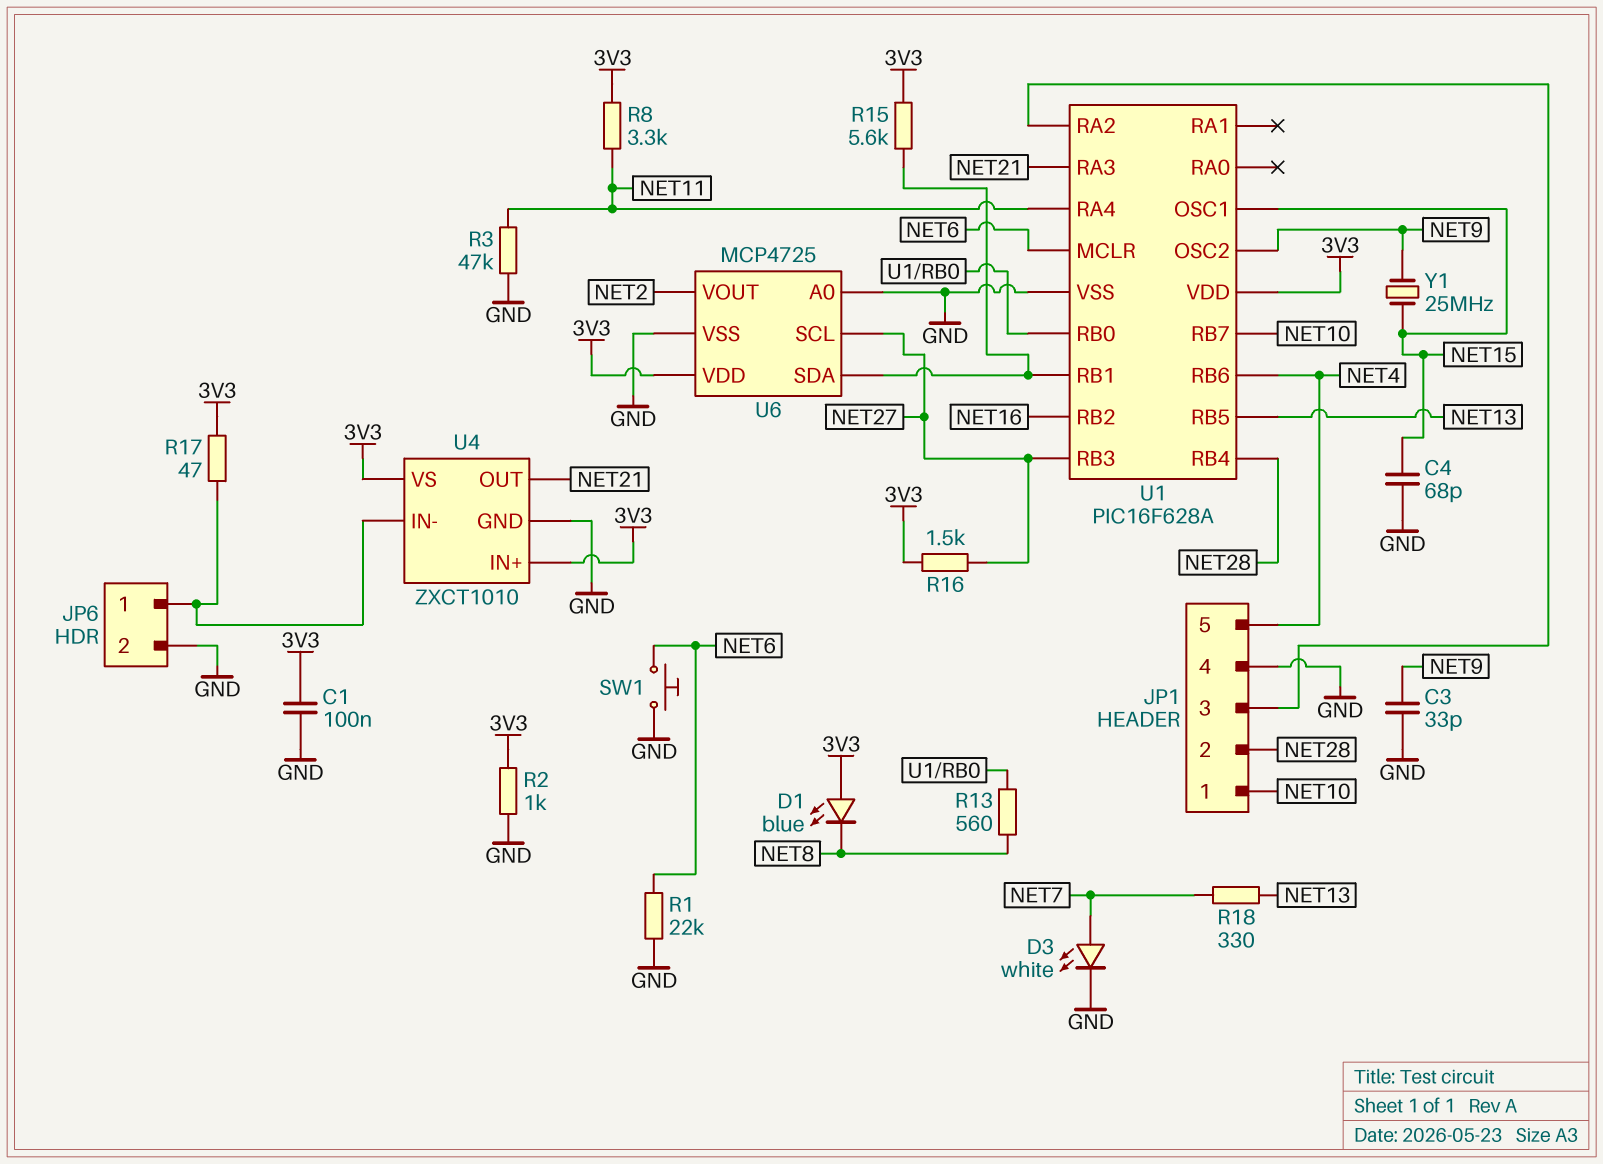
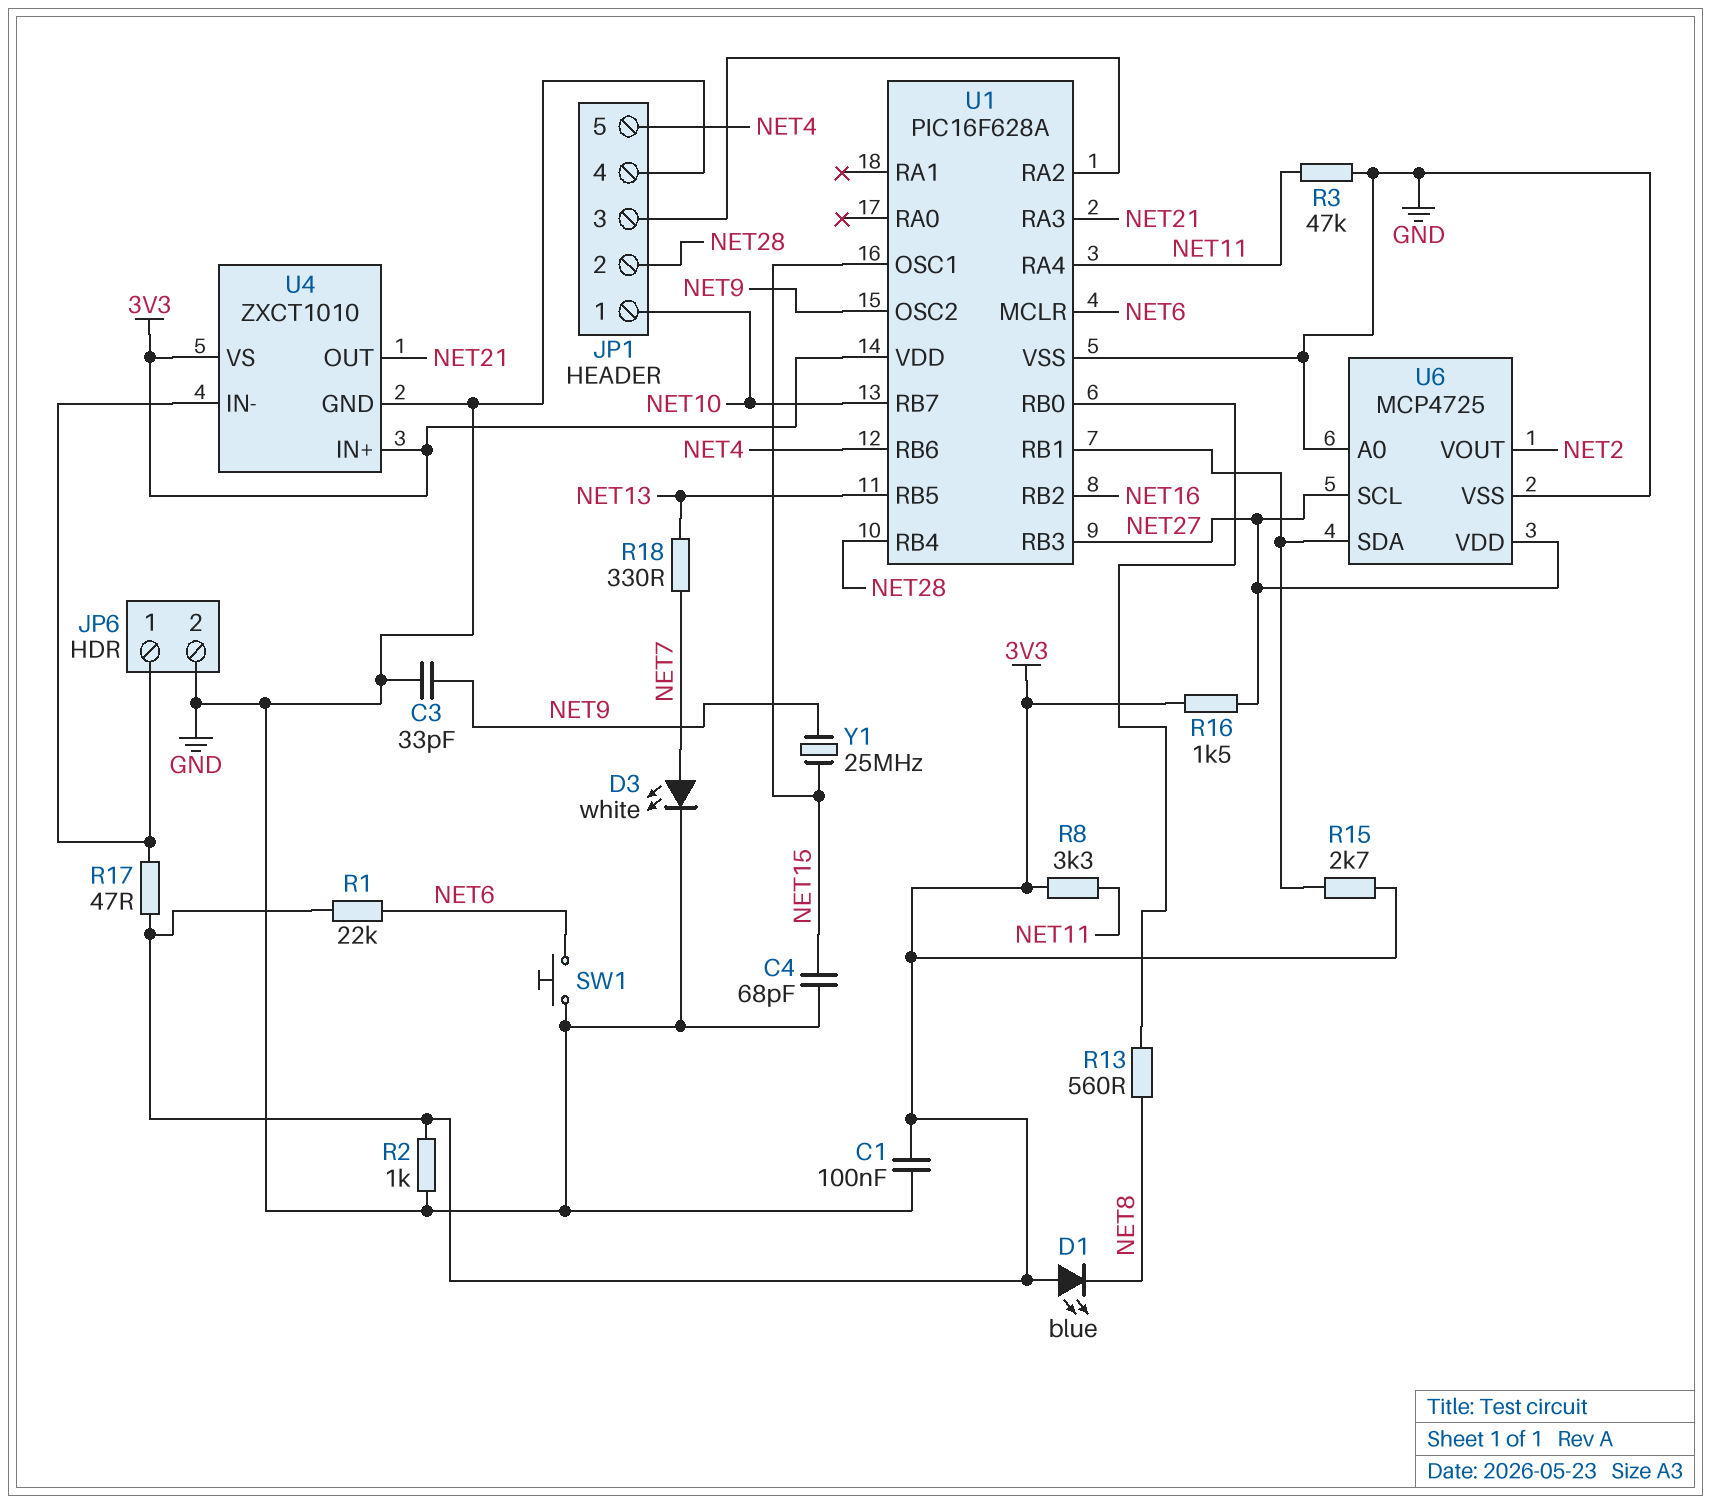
R1: 22k (GND, NET6) -> 22k (3V3, NET6)
R15: 5.6k (3V3, U1/RB1) -> 2.7k (3V3, U1/RB1)
U6 pin VDD: 3V3 -> NET27

